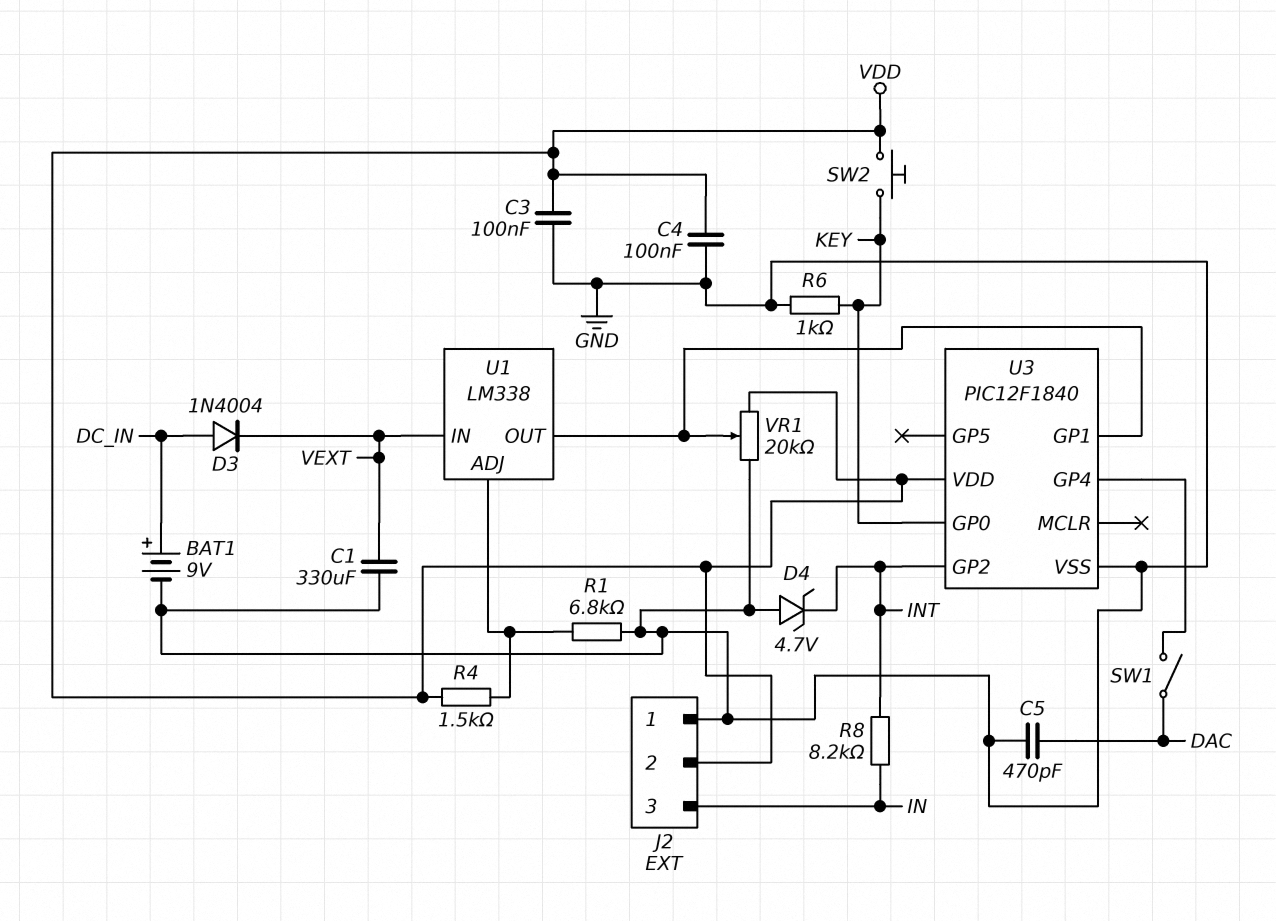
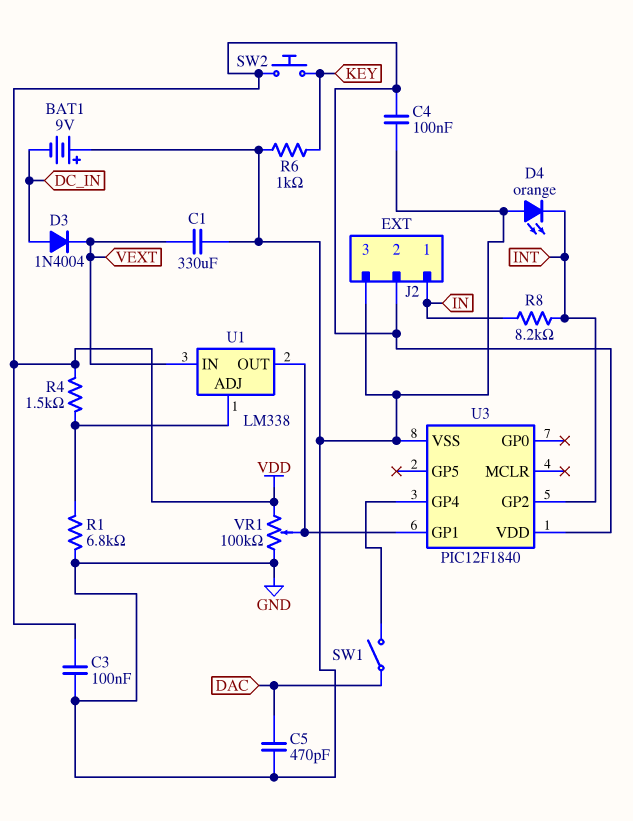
BAT1: 9V (plus DC_IN, minus GND) -> 9V (plus GND, minus DC_IN)
D4: zener 4.7V (A GND, K INT) -> LED orange (A GND, K INT)
J2 pin 1: GND -> IN
J2 pin 3: IN -> GND
U3 pin GP0: KEY -> none
VR1: 20k (GND, VDD, wiper U1/OUT) -> 100k (GND, VDD, wiper U1/OUT)

